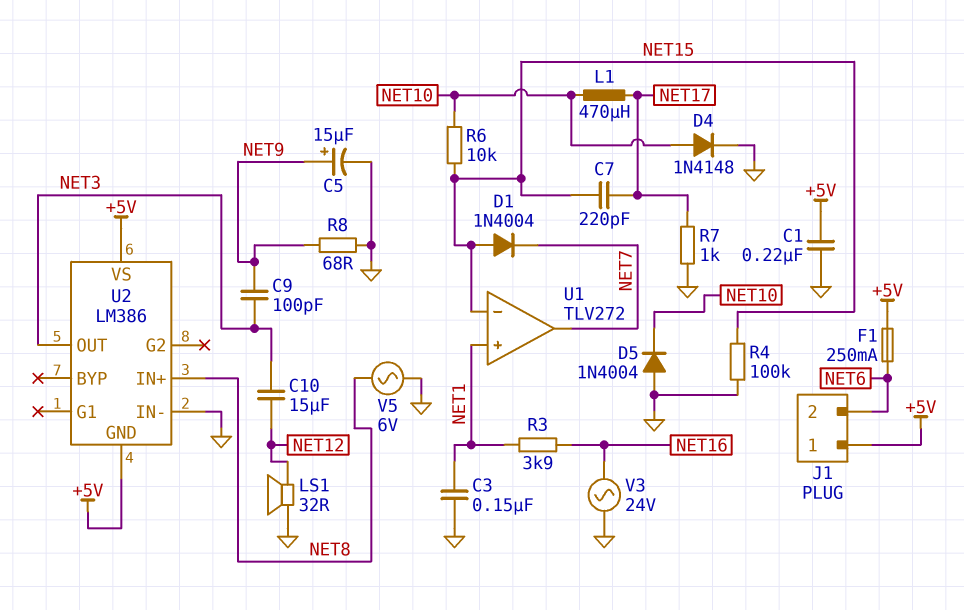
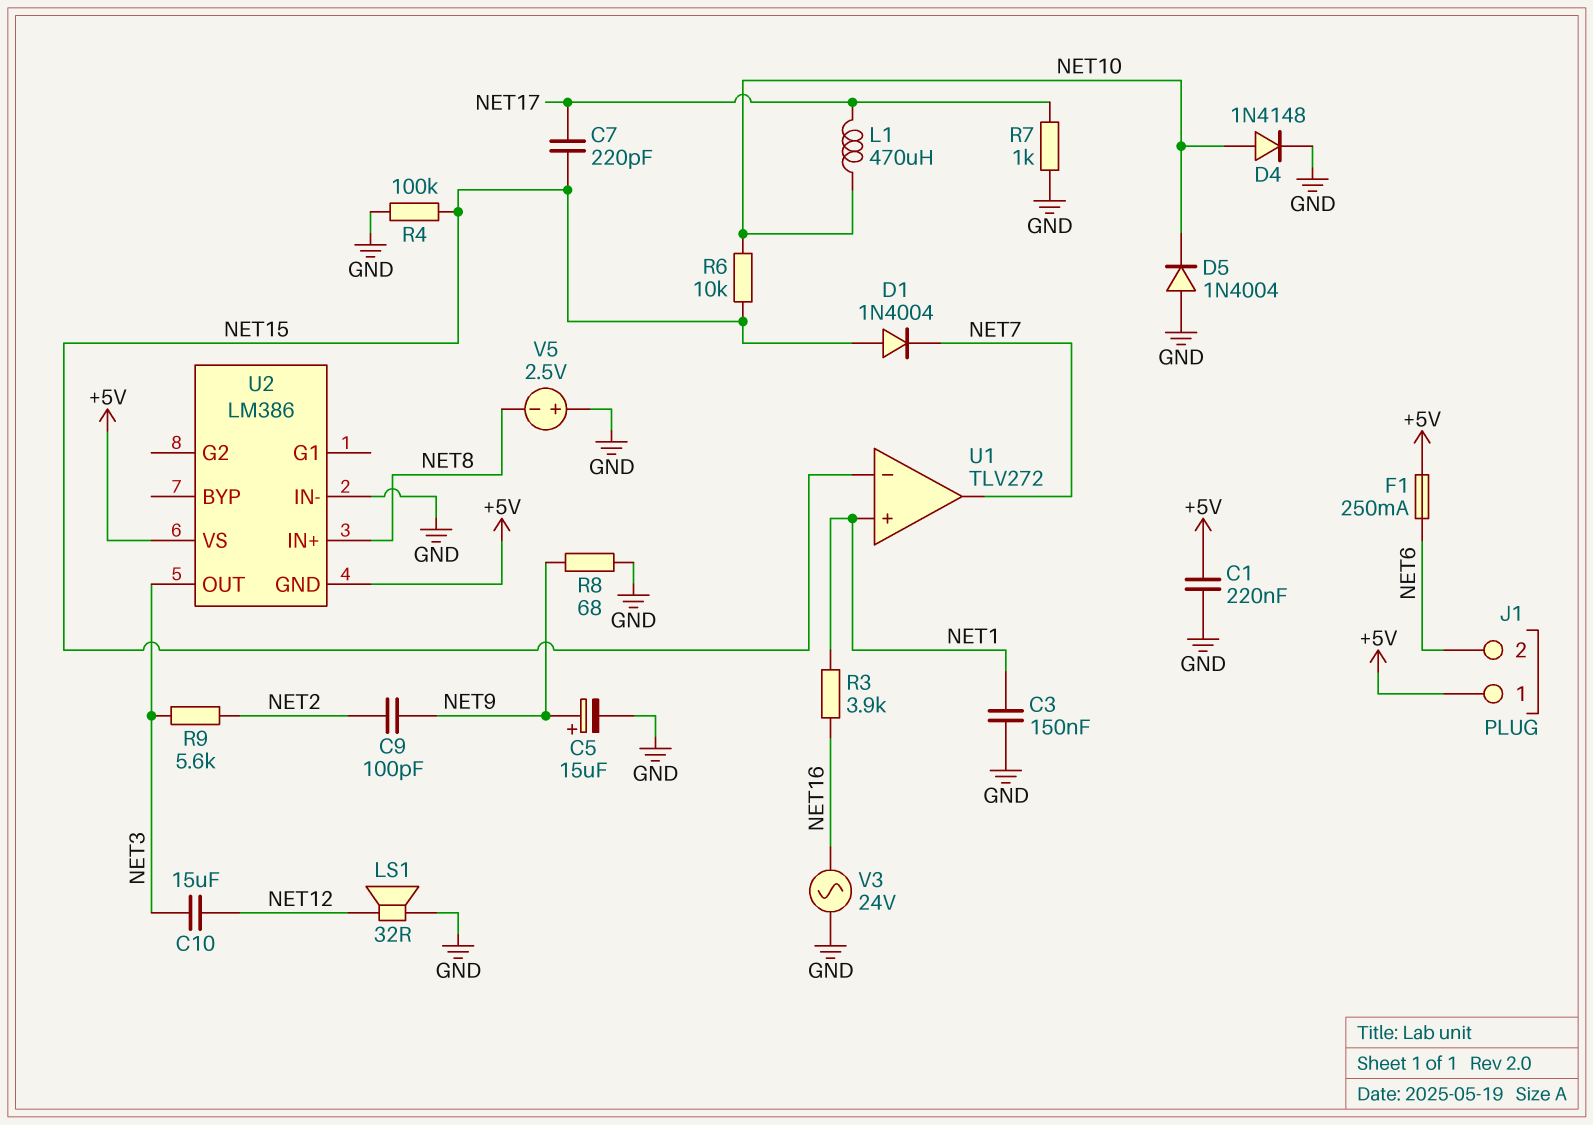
C9: 100pF (NET3, NET9) -> 100pF (NET2, NET9)
R9: none -> 5.6k (NET2, NET3)
V5: AC 6V (GND, NET8) -> 2.5V (plus GND, minus NET8)

